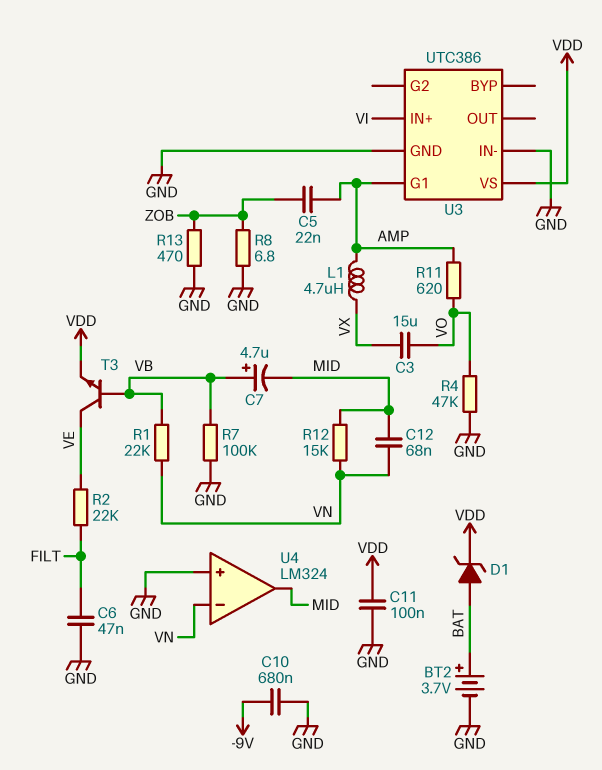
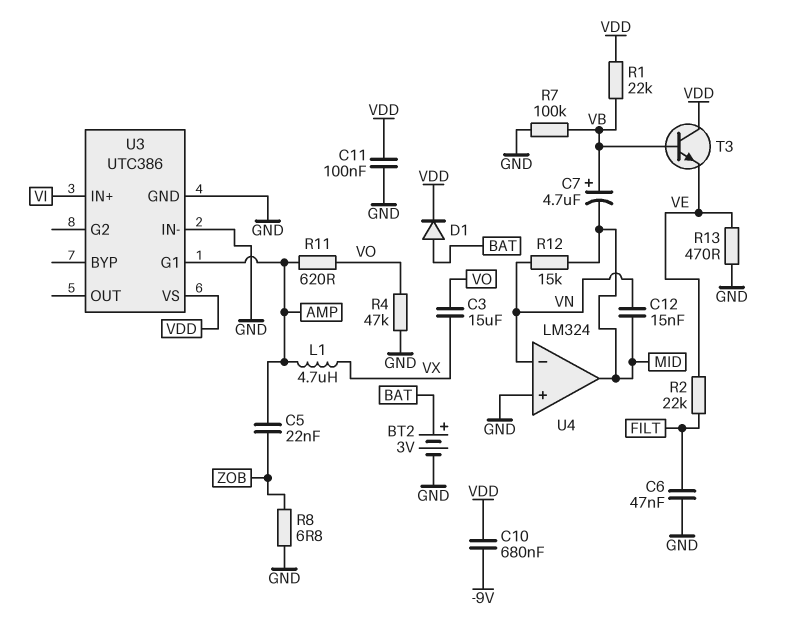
BT2: 3.7V (plus BAT, minus GND) -> 3V (plus BAT, minus GND)
C10: 680nF (-9V, GND) -> 680nF (-9V, VDD)
C12: 68nF (MID, VN) -> 15nF (MID, VN)
D1: zener (A BAT, K VDD) -> diode (A BAT, K VDD)
R1: 22k (VB, VN) -> 22k (VB, VDD)
R13: 470 (GND, ZOB) -> 470 (GND, VE)
T3: NPN (B VB, C VE, E VDD) -> NPN (B VB, C VDD, E VE)

